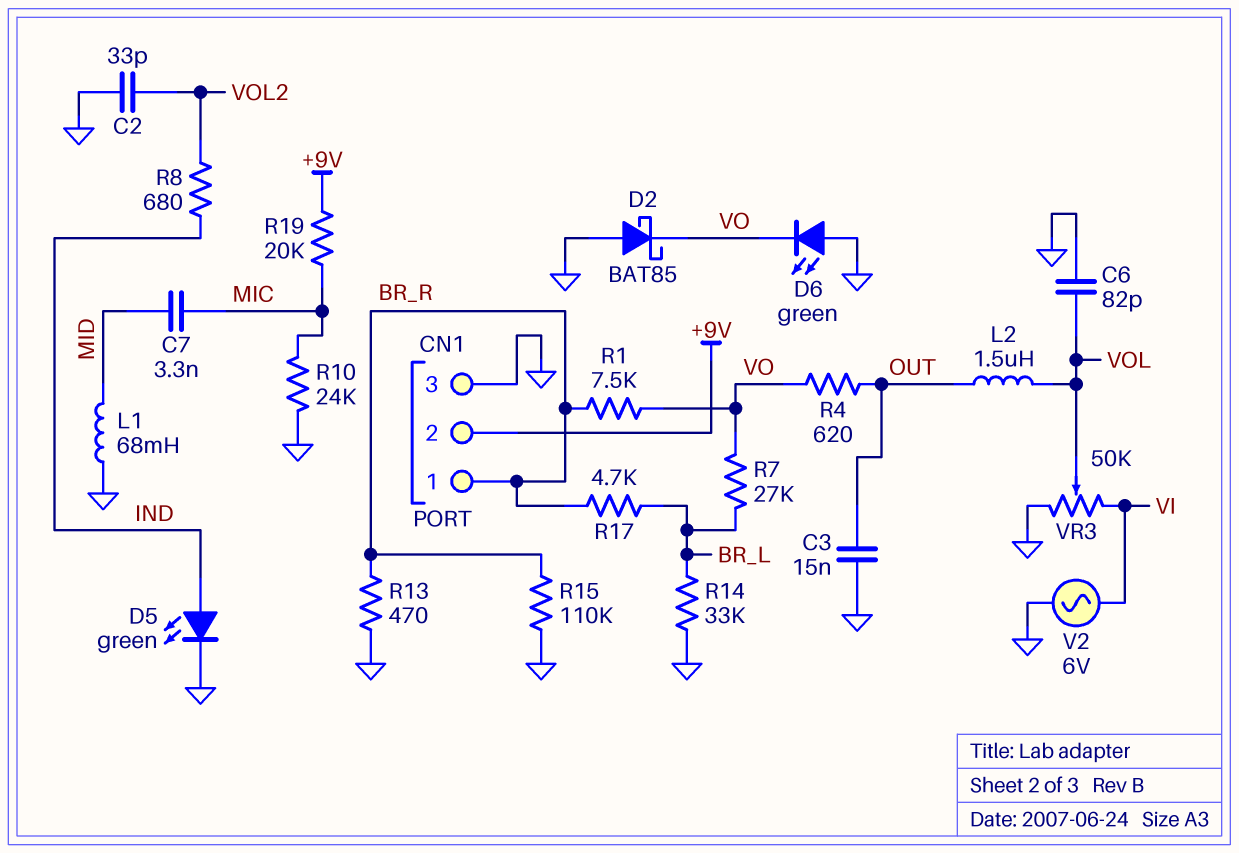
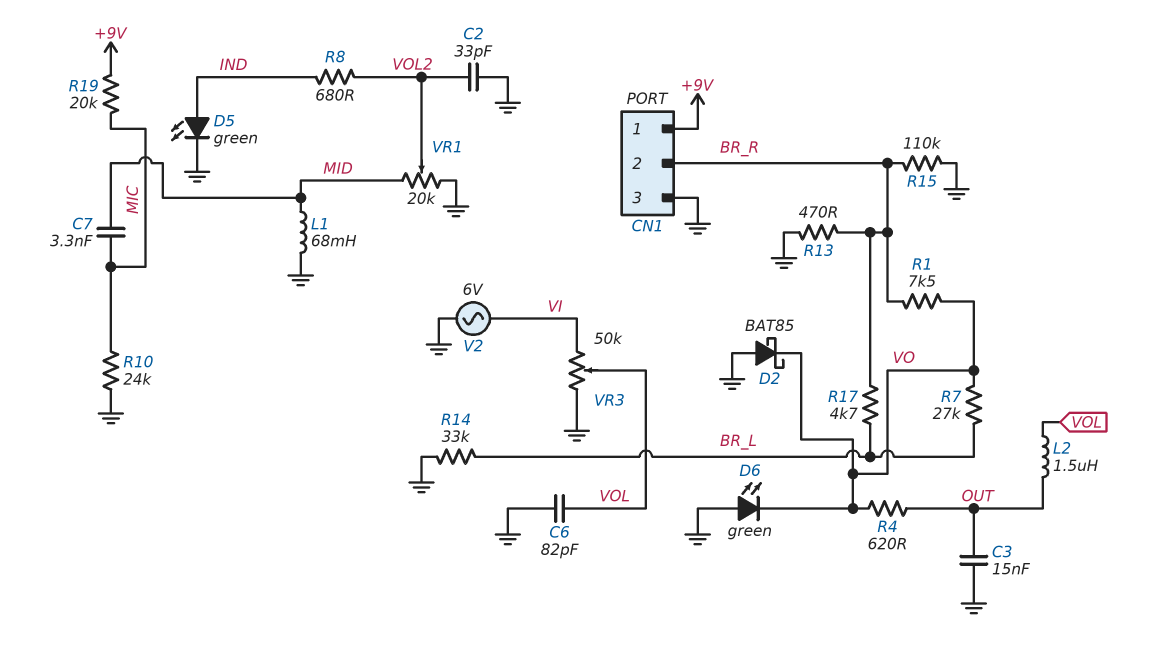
CN1 pin 1: BR_R -> +9V
CN1 pin 2: +9V -> BR_R
VR1: none -> 20k (GND, MID, wiper VOL2)

